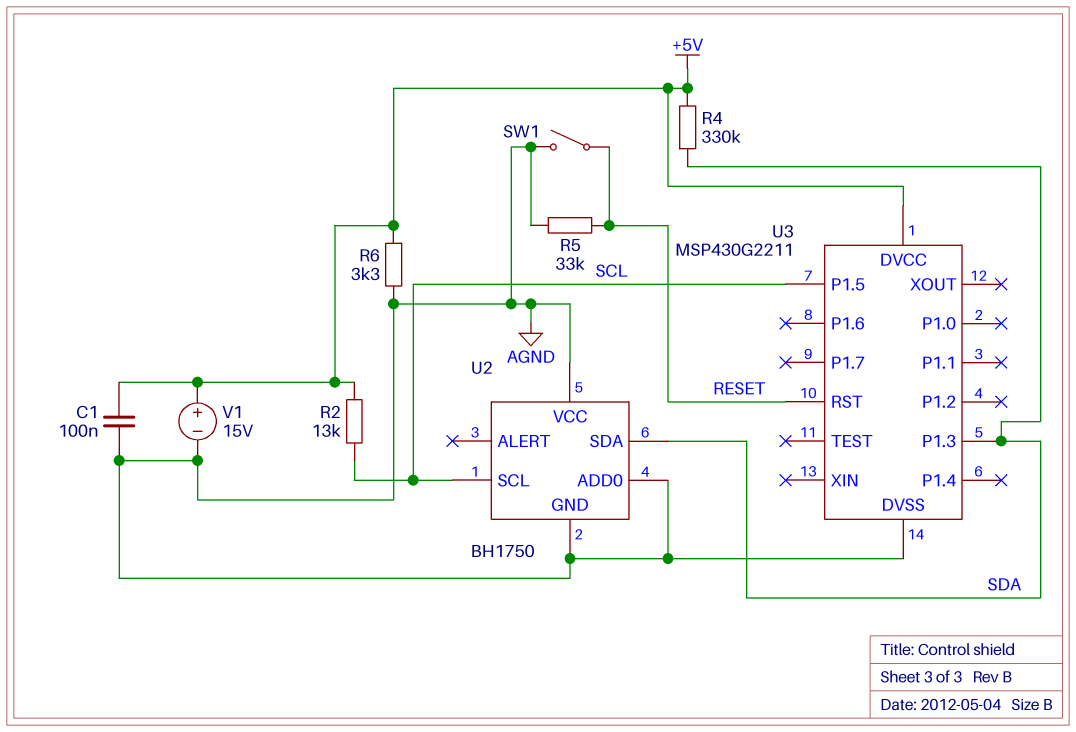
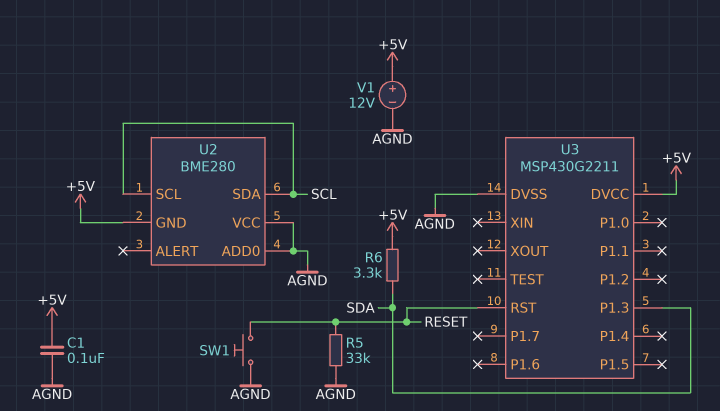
R2: 13k (+5V, SCL) -> none
R4: 330k (+5V, SDA) -> none
R6: 3.3k (+5V, AGND) -> 3.3k (+5V, SDA)
SW1: switch (AGND, RESET) -> button (AGND, RESET)
U2: BH1750 -> BME280
U2 pin GND: AGND -> +5V
U2 pin SDA: SDA -> SCL
U3 pin P1.5: SCL -> none
V1: 15V (plus +5V, minus AGND) -> 12V (plus +5V, minus AGND)

